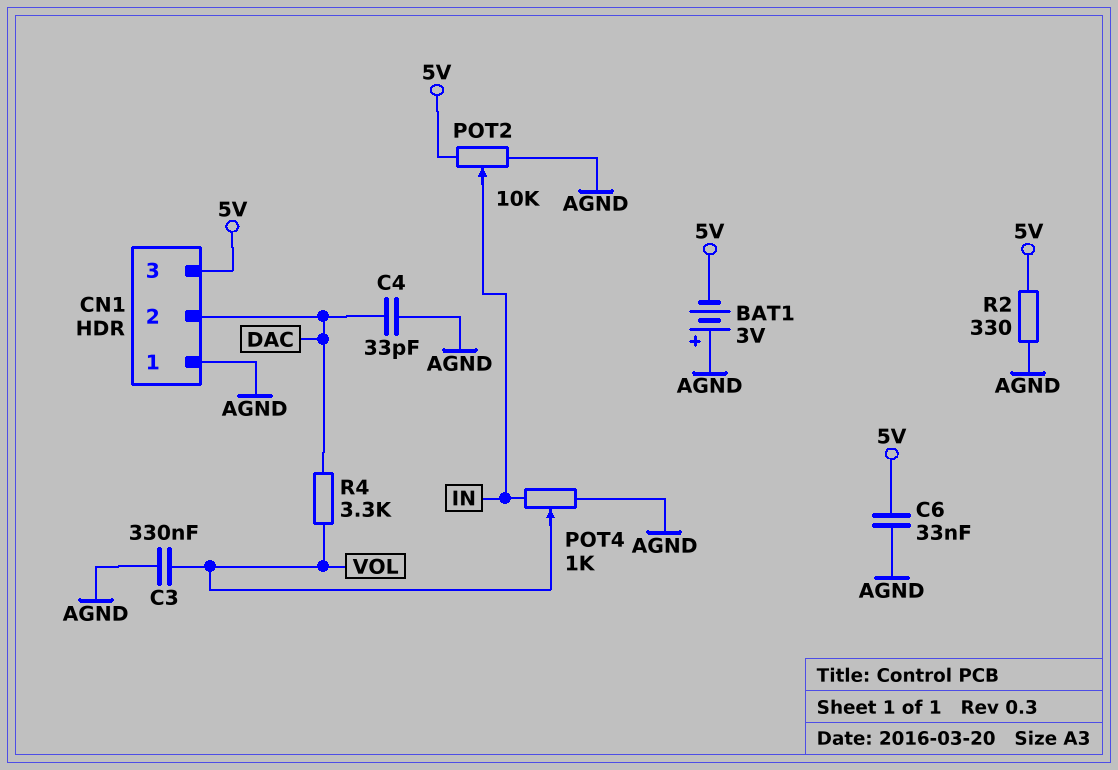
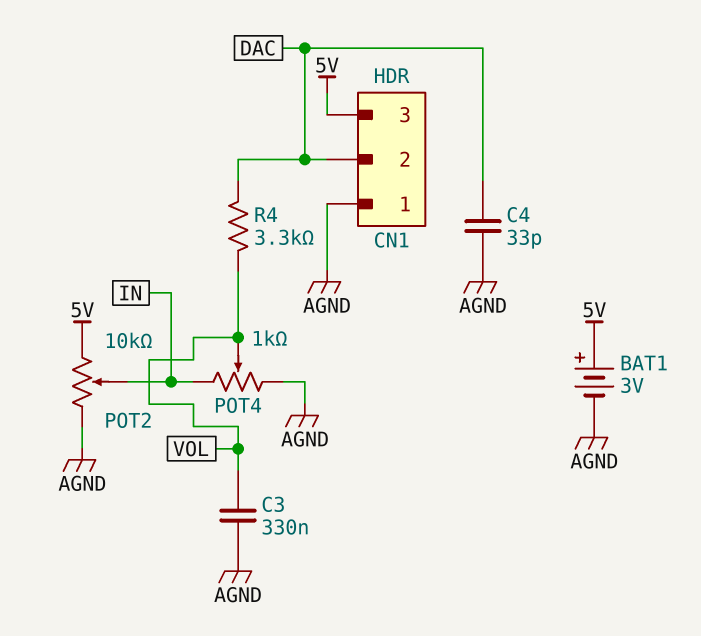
BAT1: 3V (plus AGND, minus 5V) -> 3V (plus 5V, minus AGND)
C6: 33nF (5V, AGND) -> none
R2: 330 (5V, AGND) -> none

